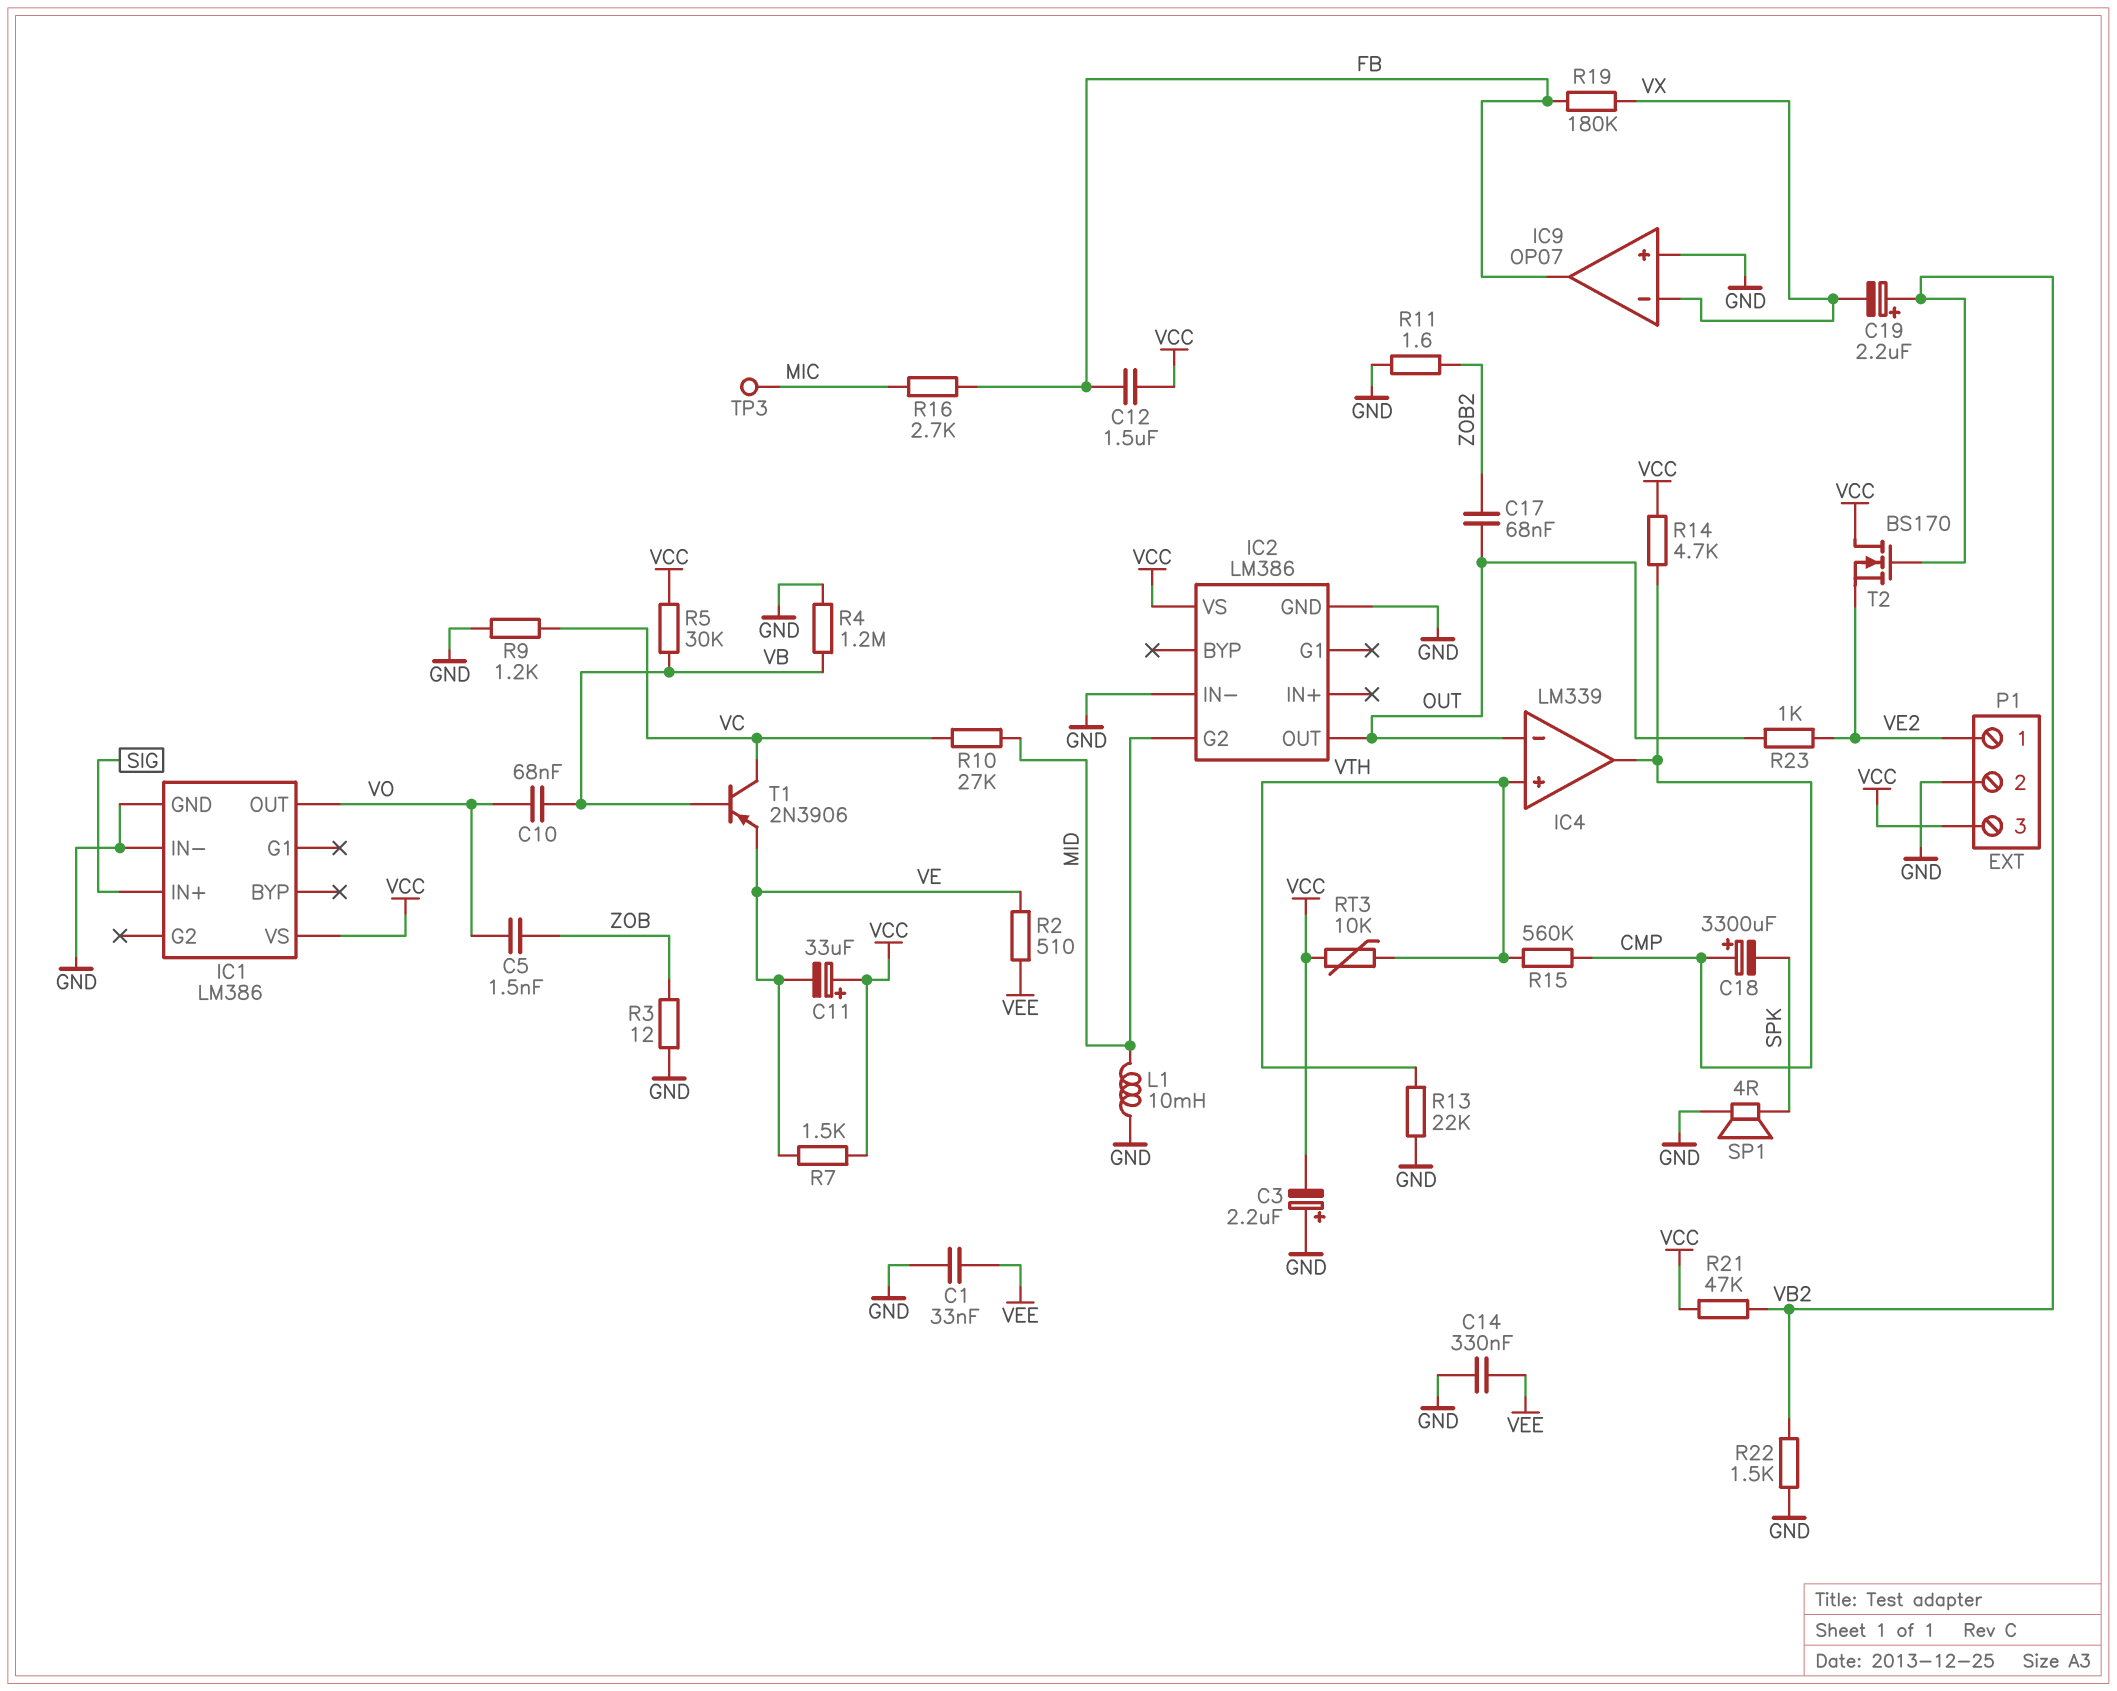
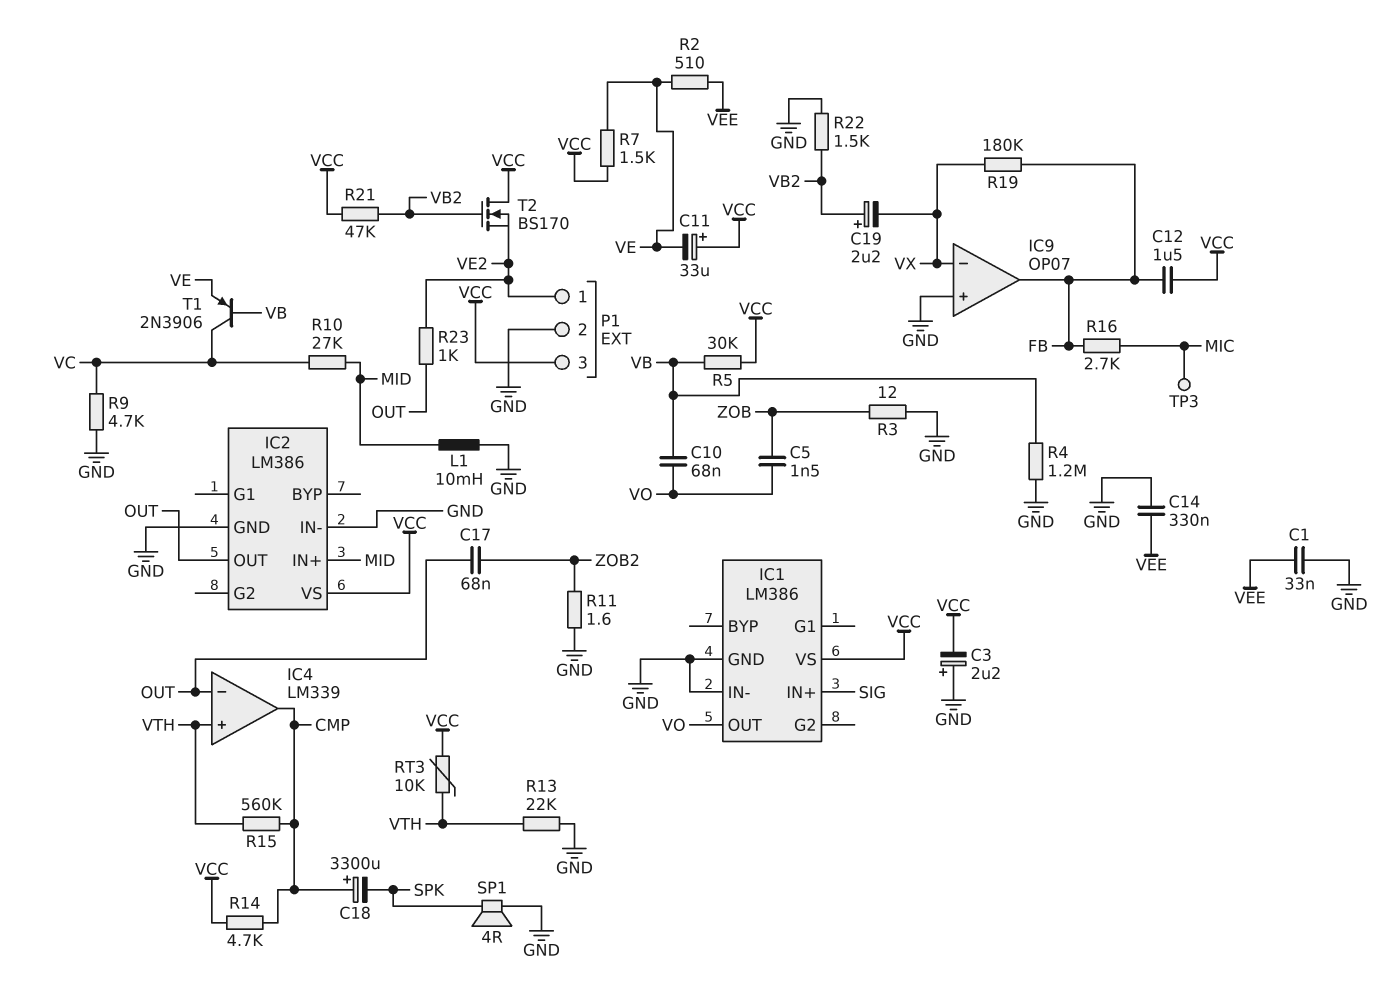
IC2 pin G2: MID -> none
IC2 pin IN+: none -> MID
R9: 1.2k (GND, VC) -> 4.7k (GND, VC)

